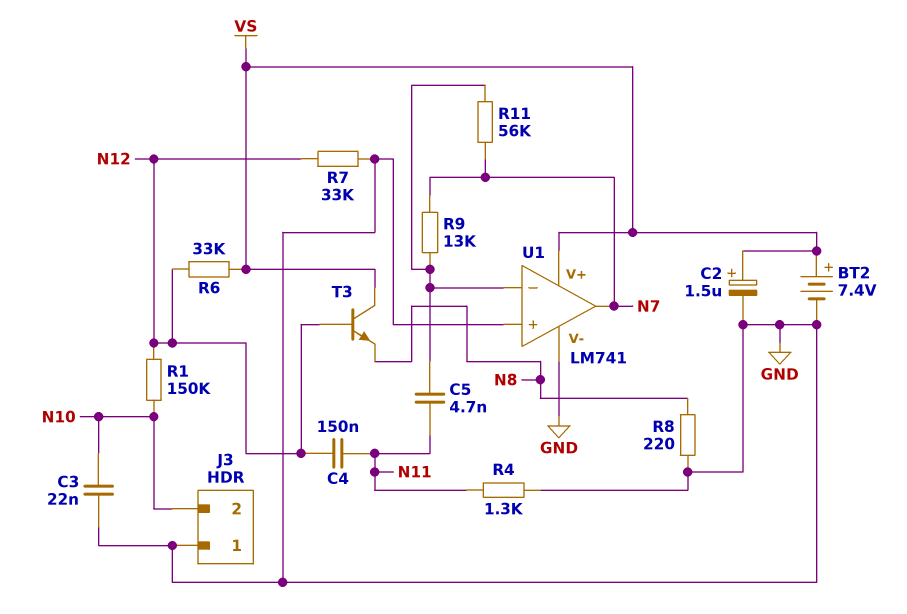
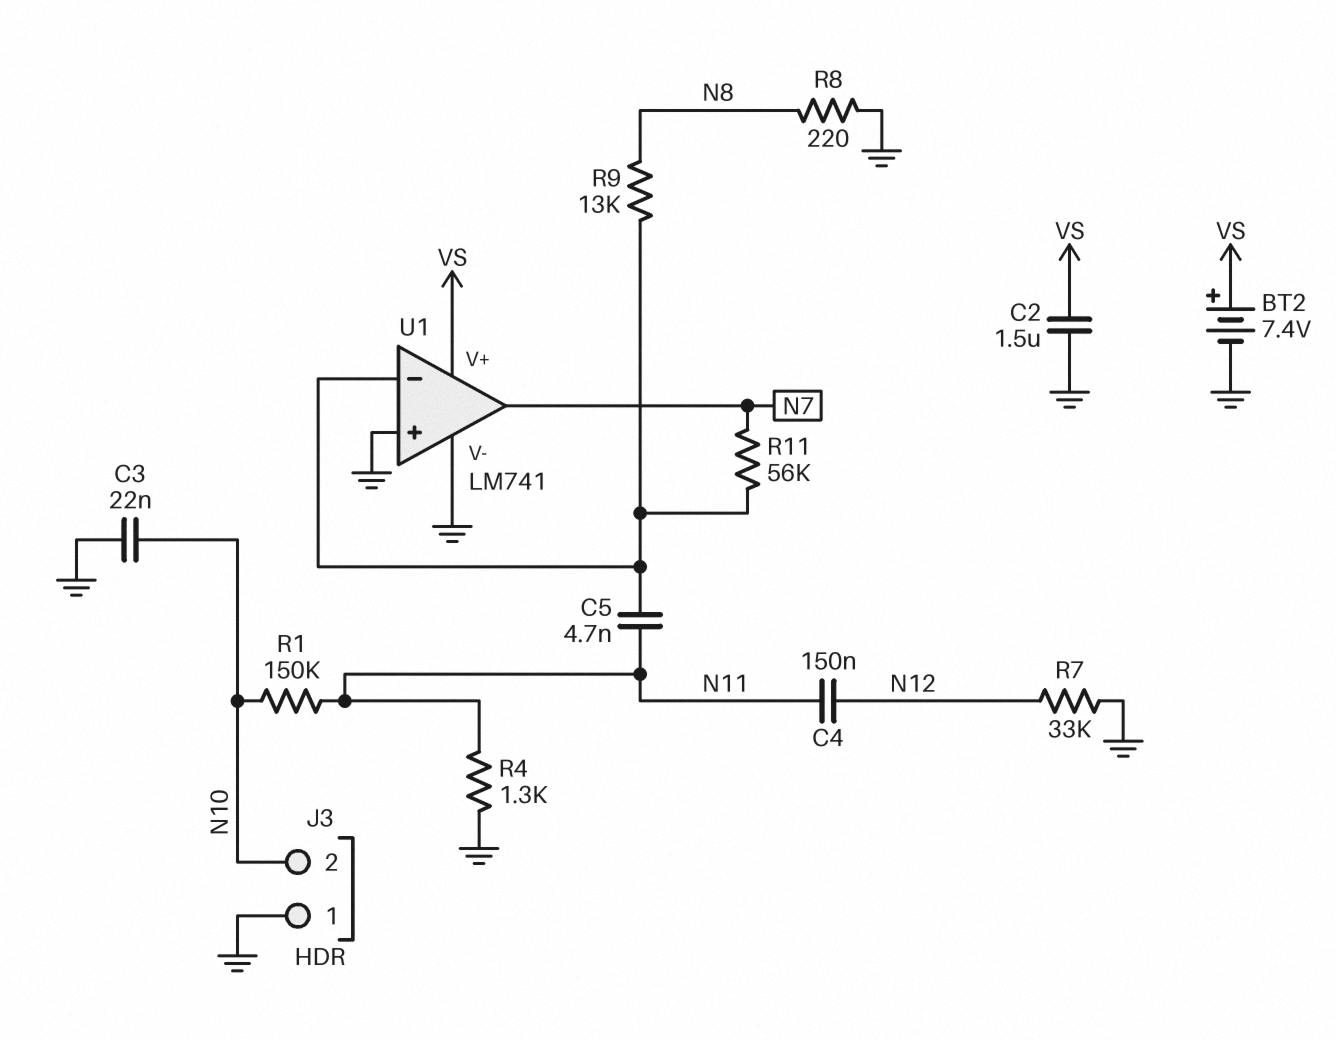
C2: 1.5uF (plus VS, minus GND) -> 1.5uF (GND, VS)
R1: 150k (N10, N12) -> 150k (N10, N11)
R6: 33k (N12, VS) -> none
R9: 13k (N7, U1/in-) -> 13k (N8, U1/in-)
T3: NPN (B N12, C VS, E N8) -> none

